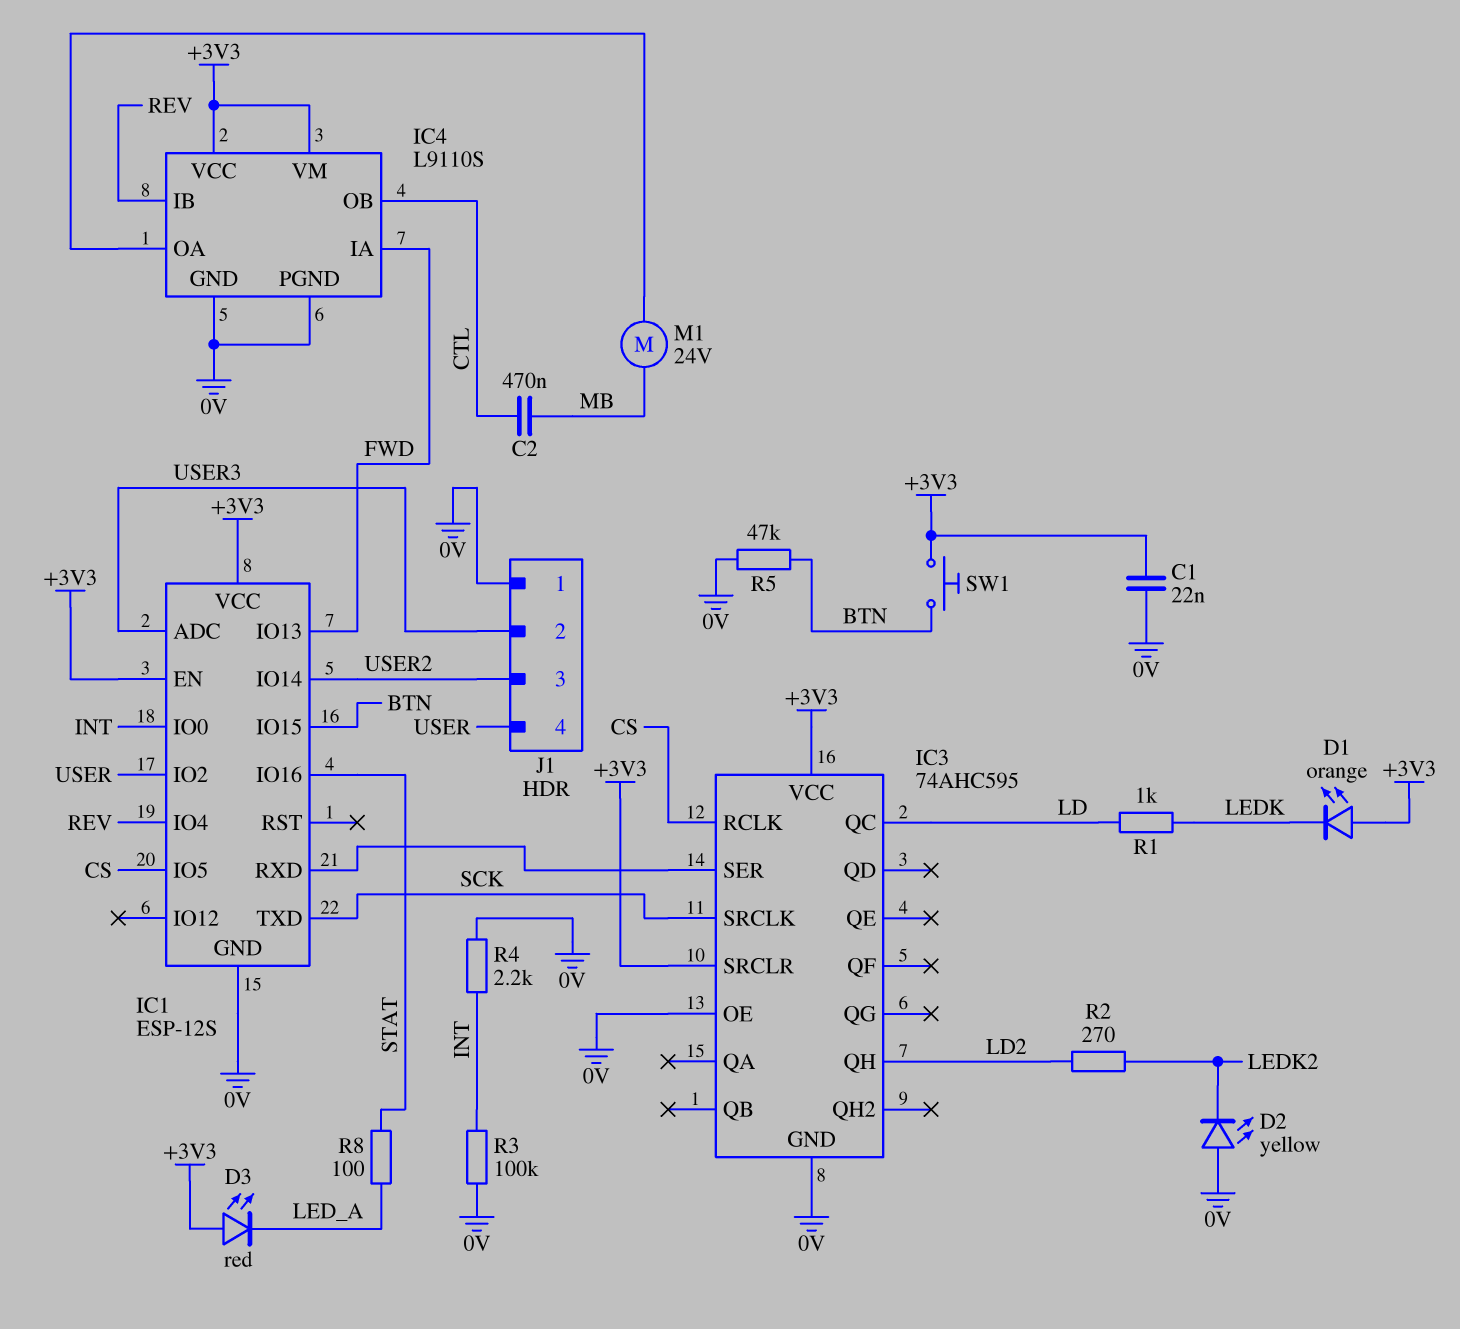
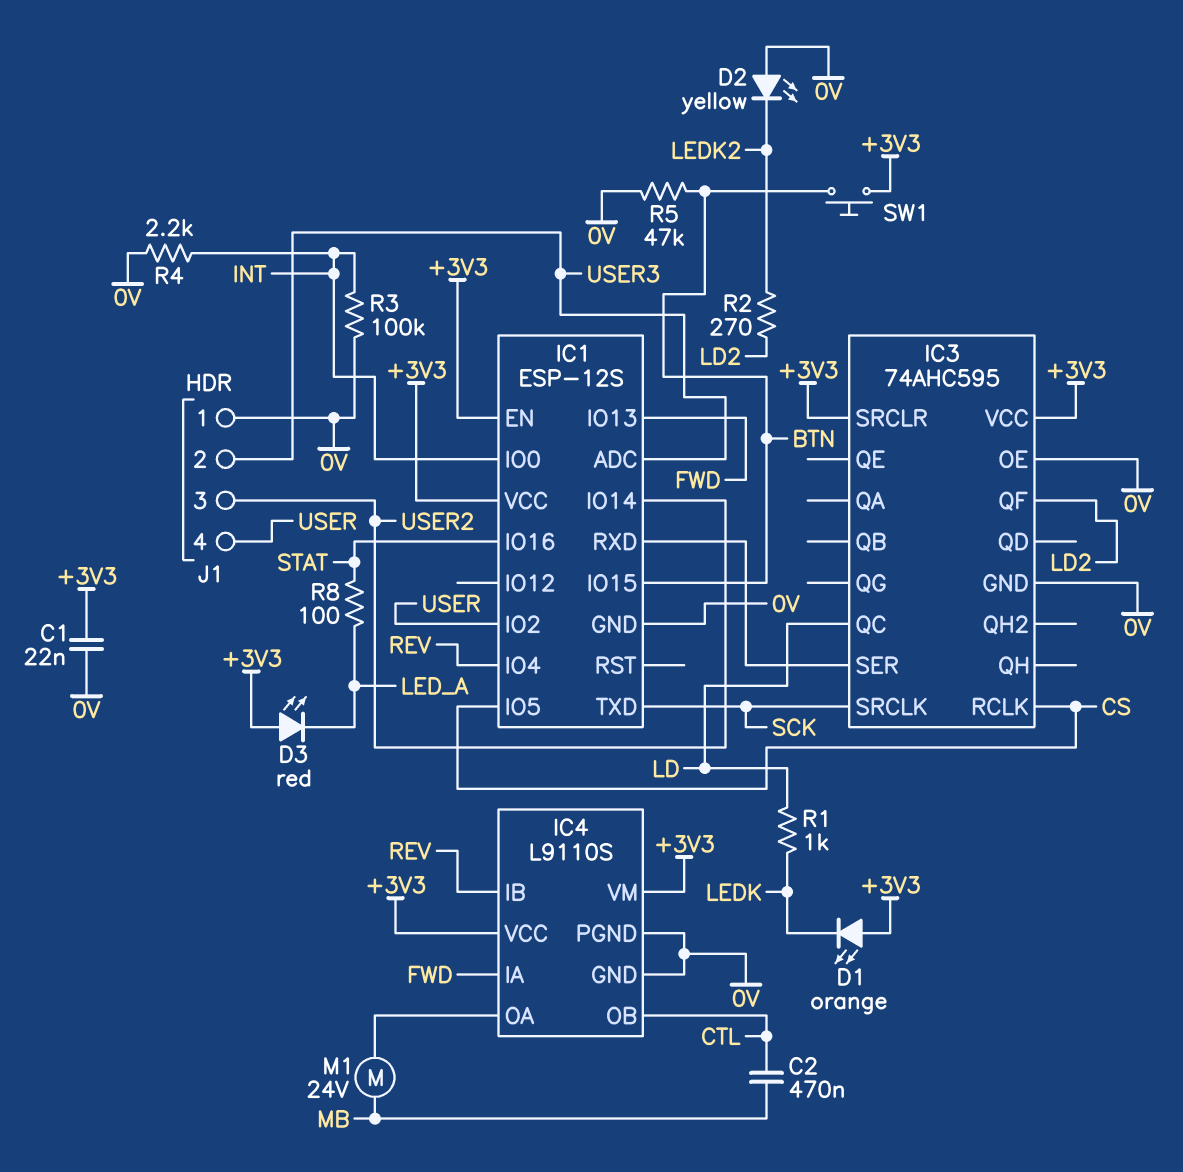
IC3 pin QF: none -> LD2
IC3 pin QH: LD2 -> none

